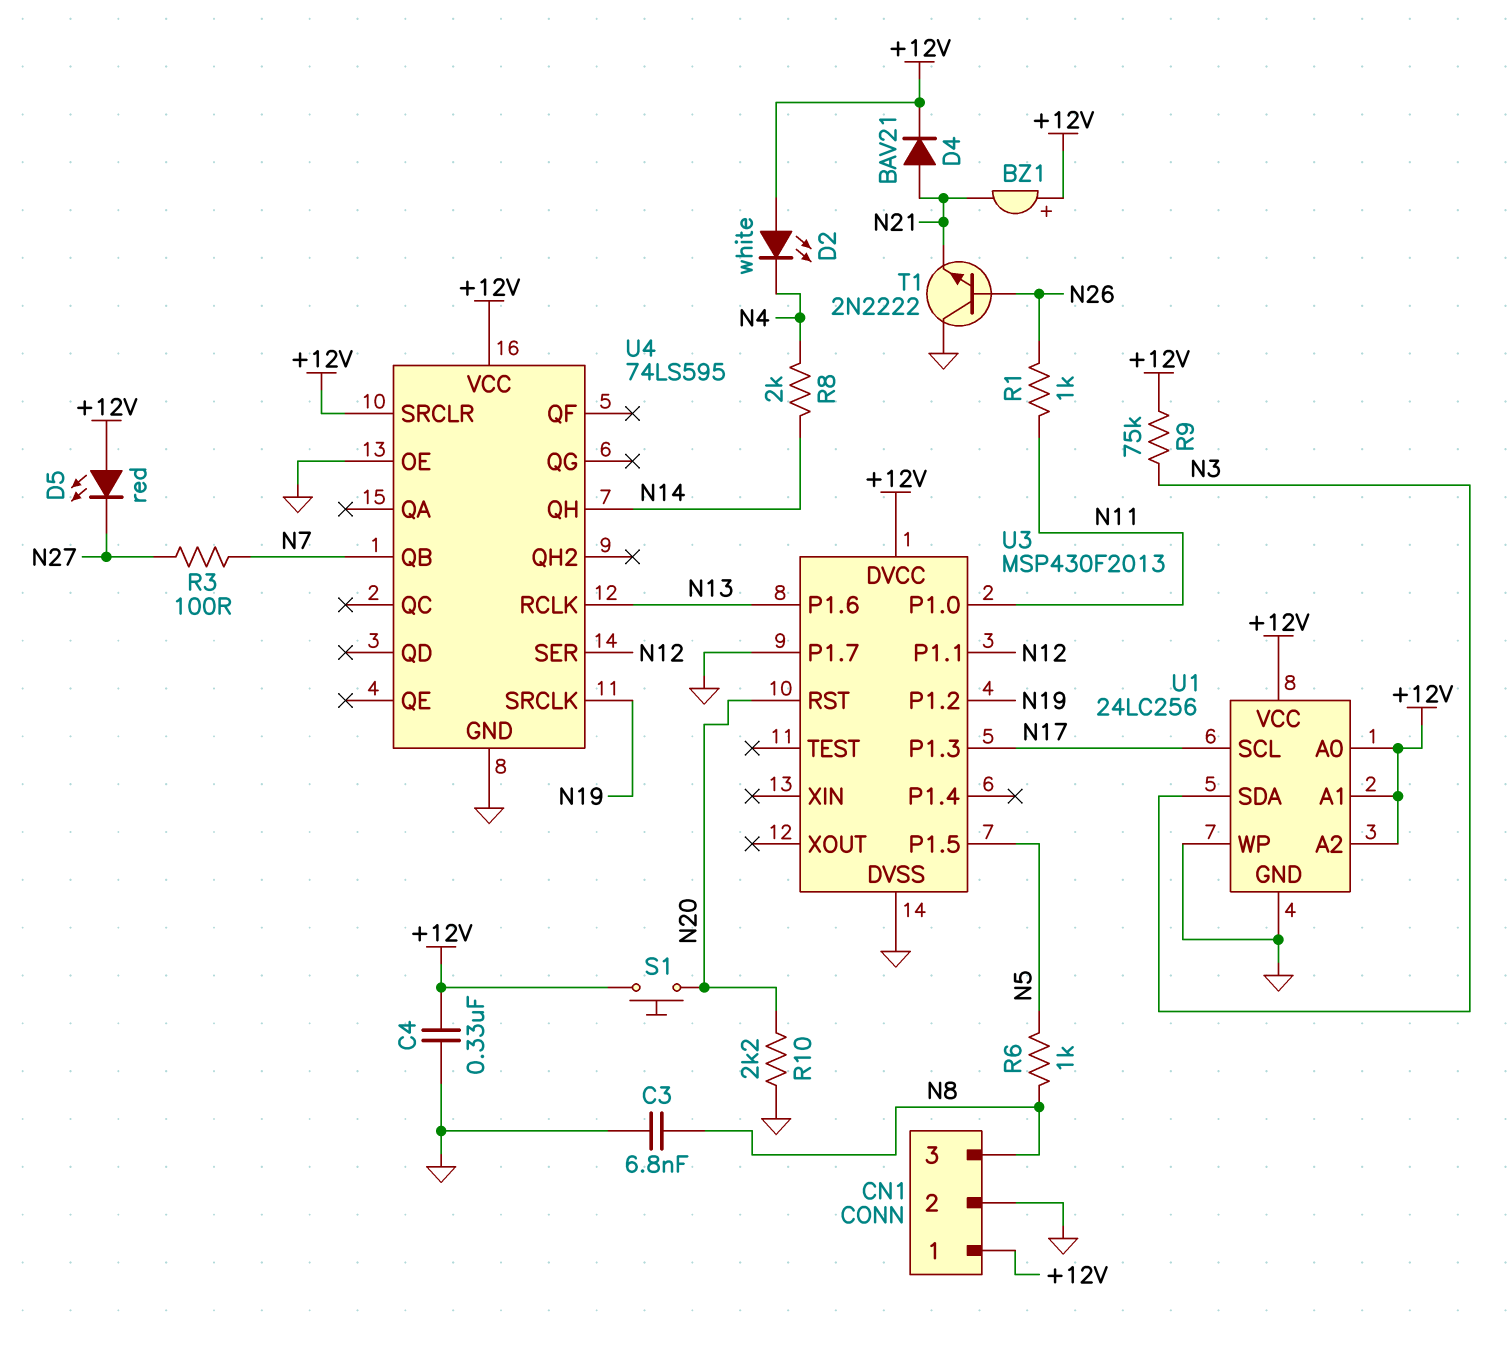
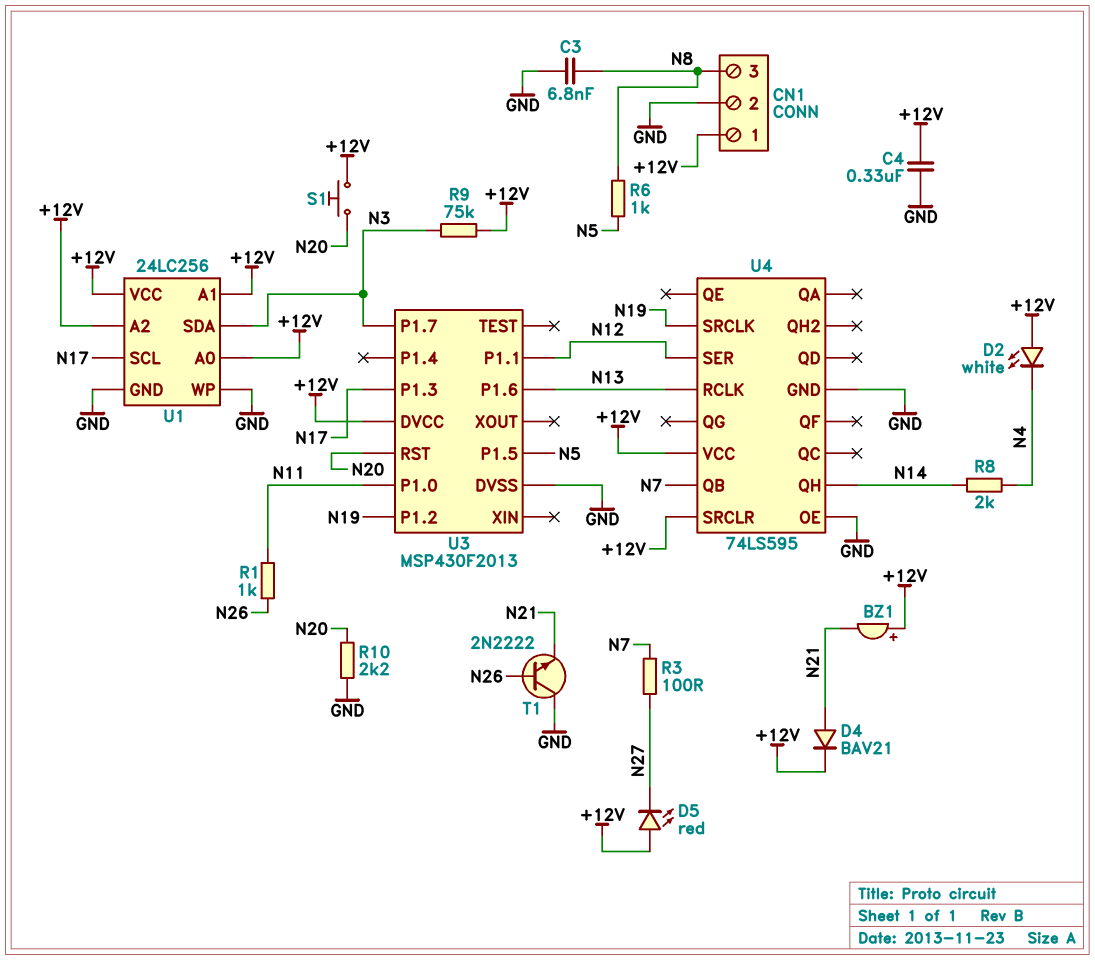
U3 pin P1.7: GND -> N3

